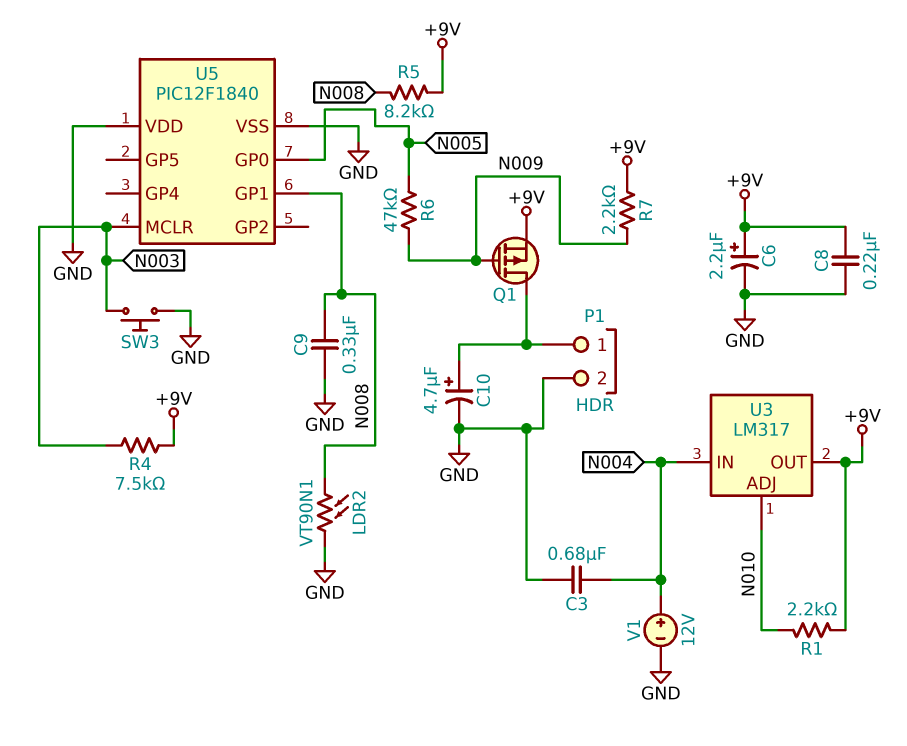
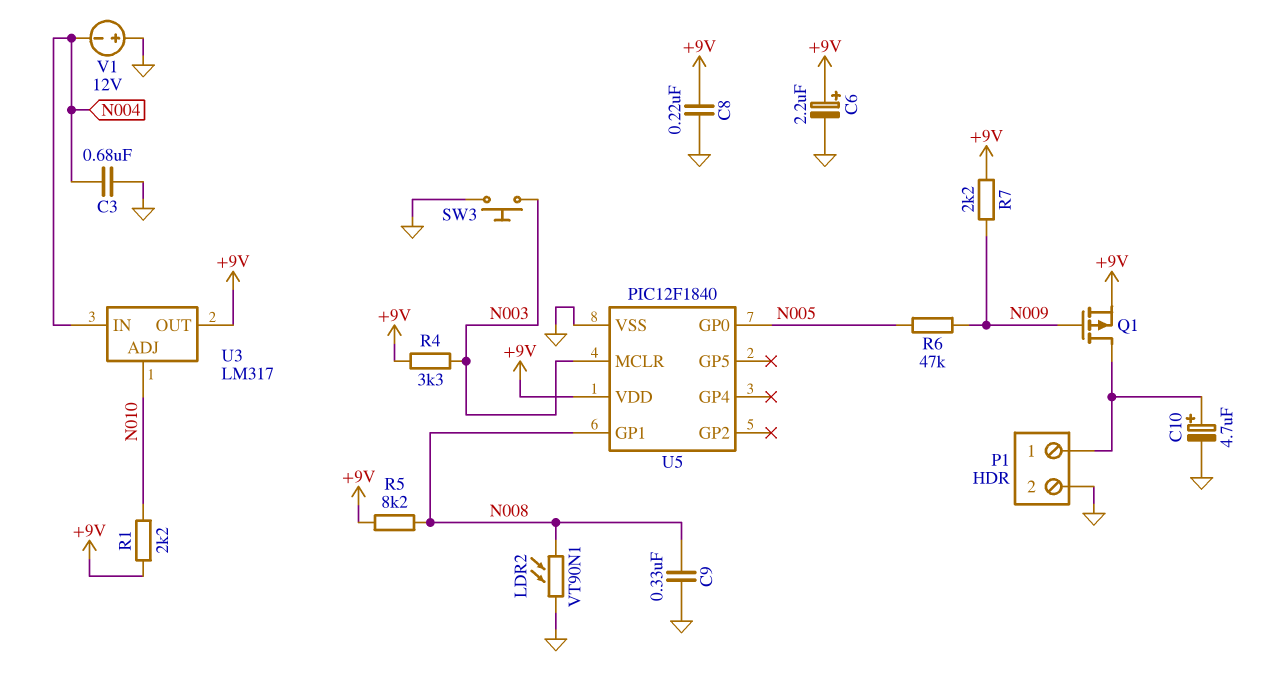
R4: 7.5k (+9V, N003) -> 3.3k (+9V, N003)
U5 pin VDD: GND -> +9V
V1: 12V (plus N004, minus GND) -> 12V (plus GND, minus N004)

